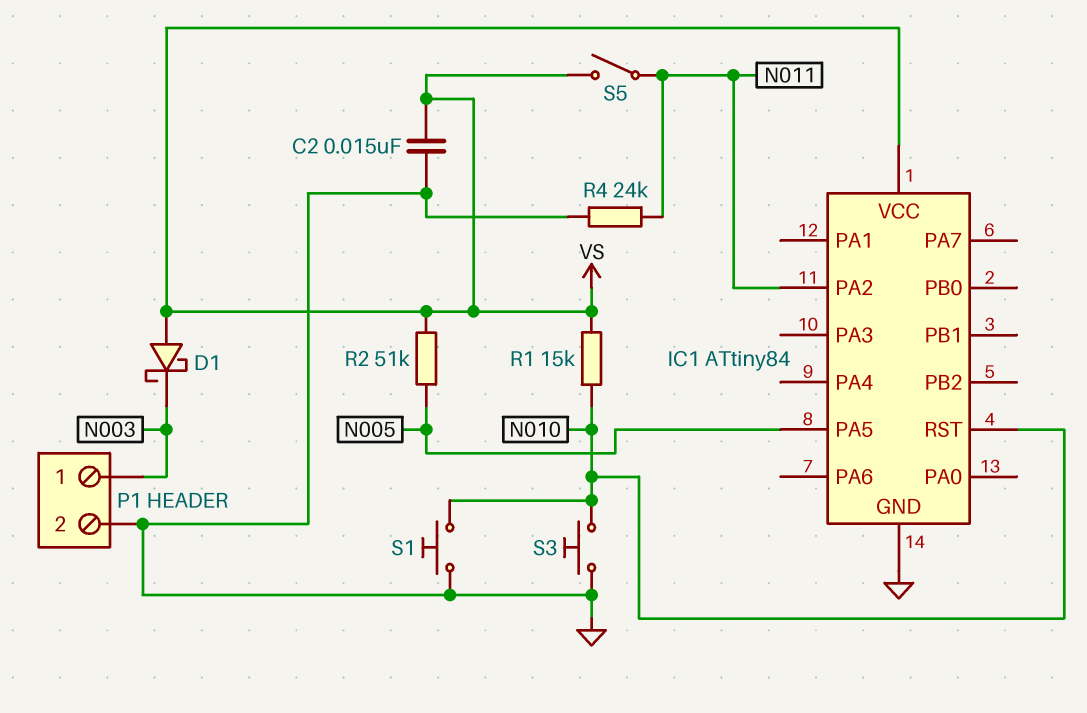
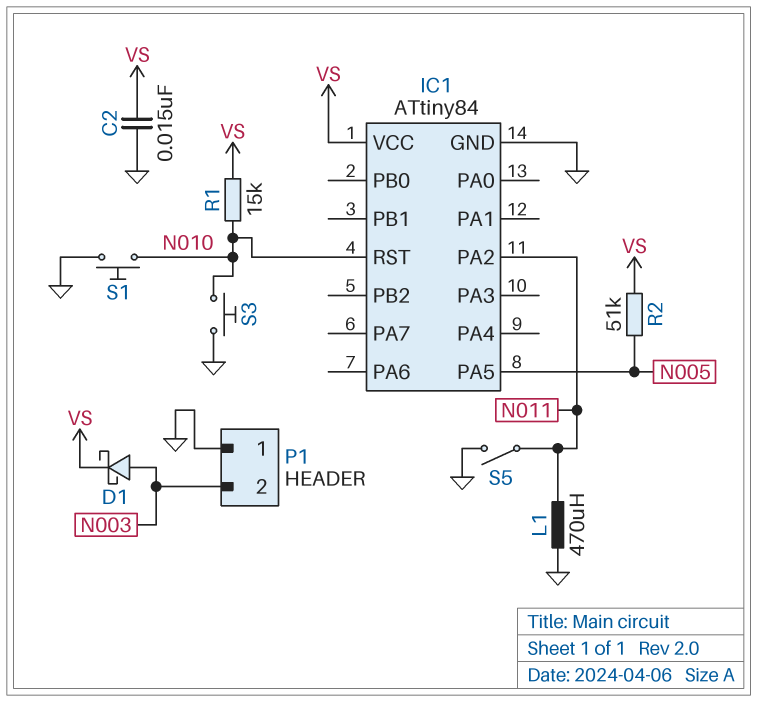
D1: schottky (A VS, K N003) -> schottky (A N003, K VS)
L1: none -> 470uH (GND, N011)
P1 pin 1: N003 -> GND
P1 pin 2: GND -> N003
R4: 24k (GND, N011) -> none
S5: switch (N011, VS) -> switch (GND, N011)

